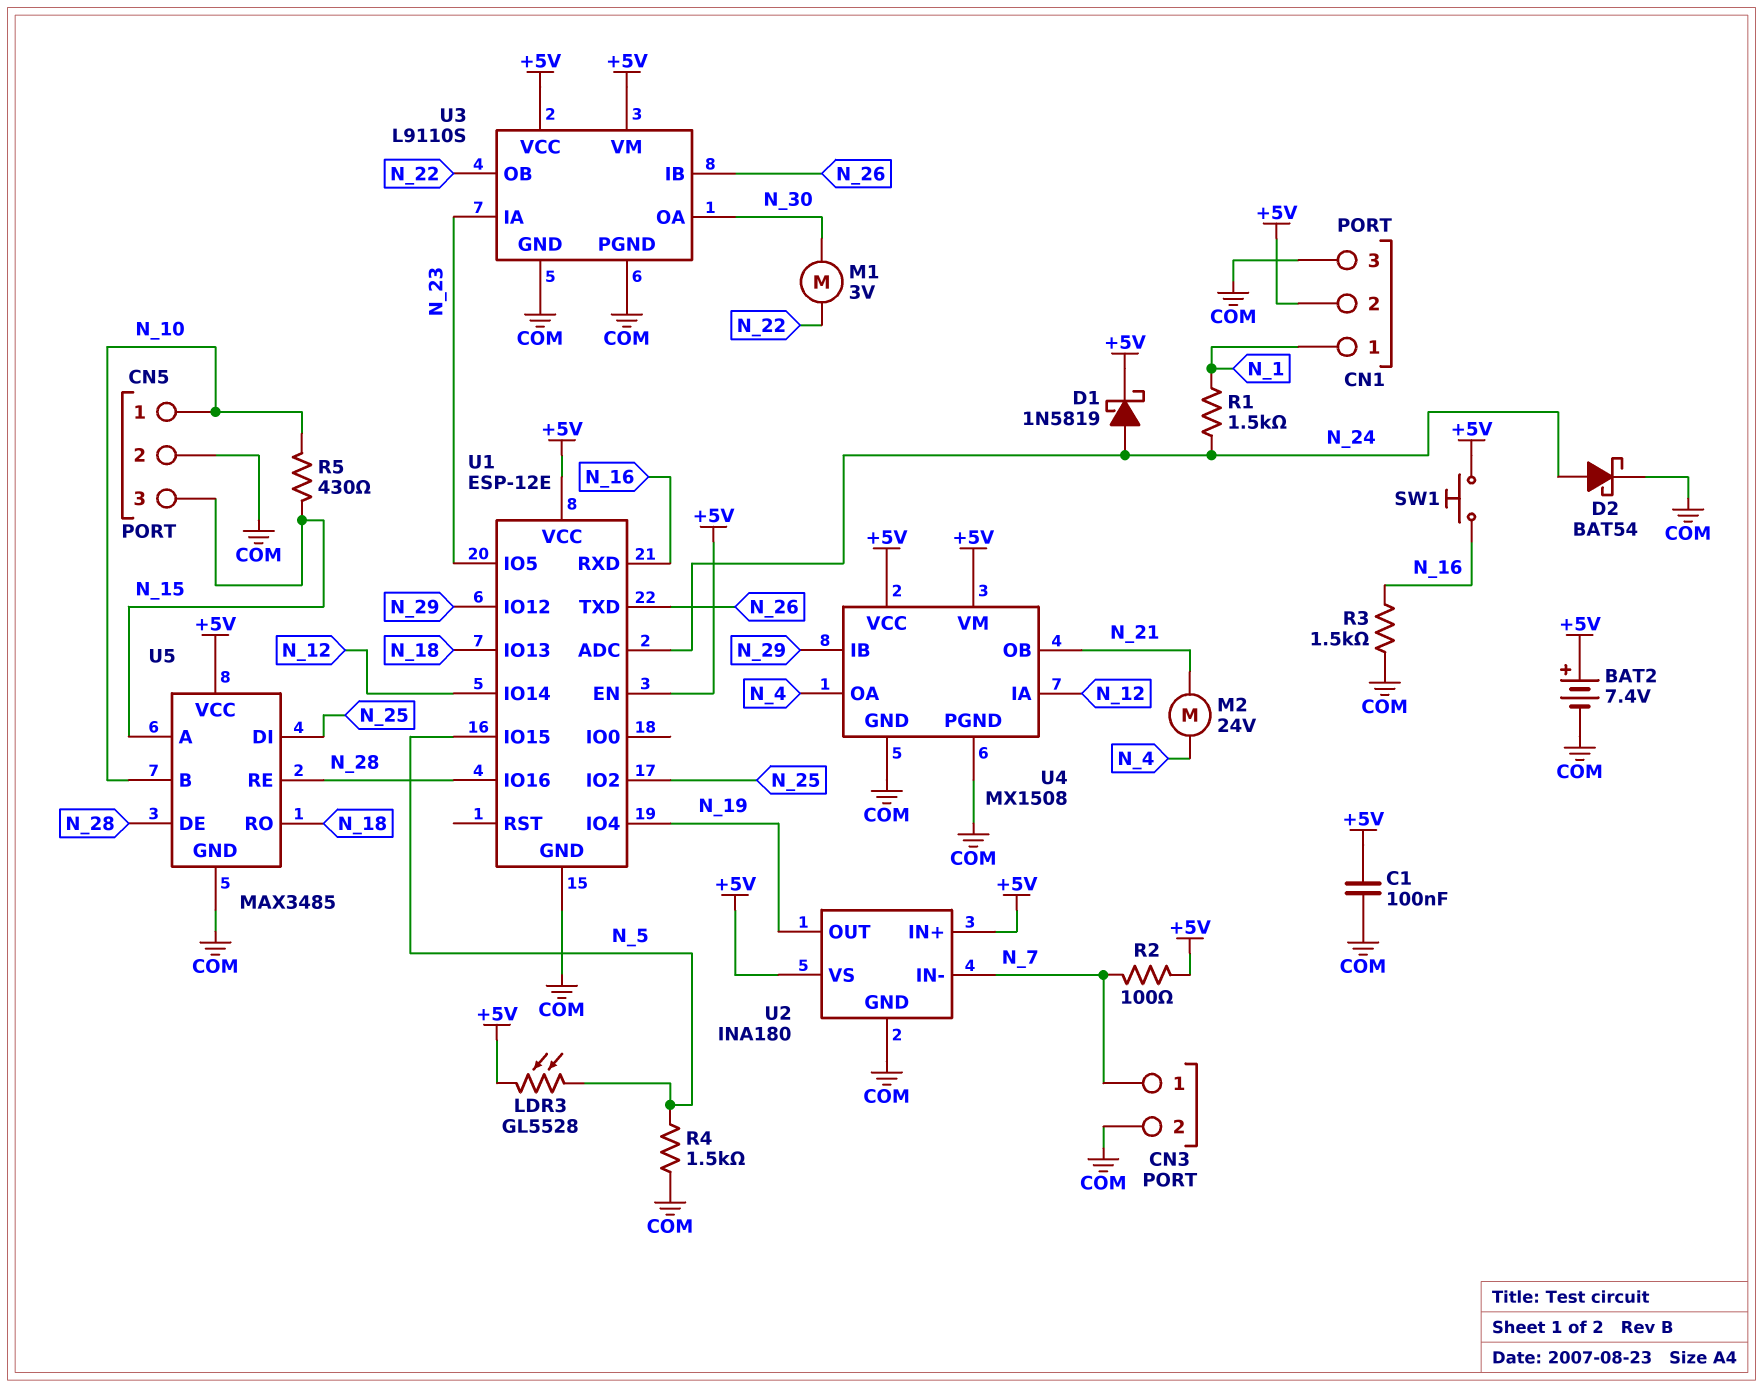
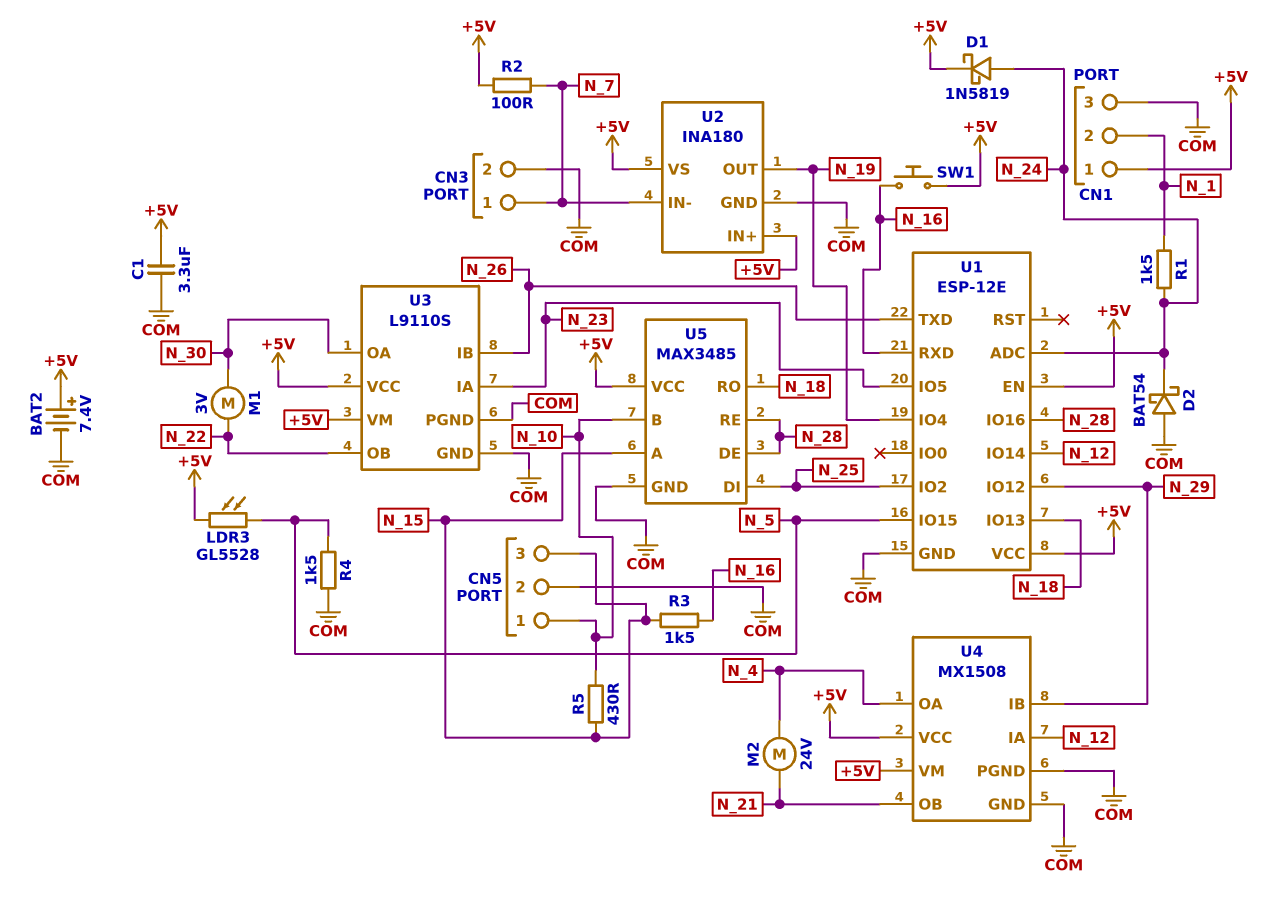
C1: 100nF (+5V, COM) -> 3.3uF (+5V, COM)
CN1 pin 1: N_1 -> +5V
CN1 pin 2: +5V -> N_1
D2: schottky BAT54 (A N_24, K COM) -> schottky BAT54 (A COM, K N_24)
R3: 1.5k (COM, N_16) -> 1.5k (N_15, N_16)

